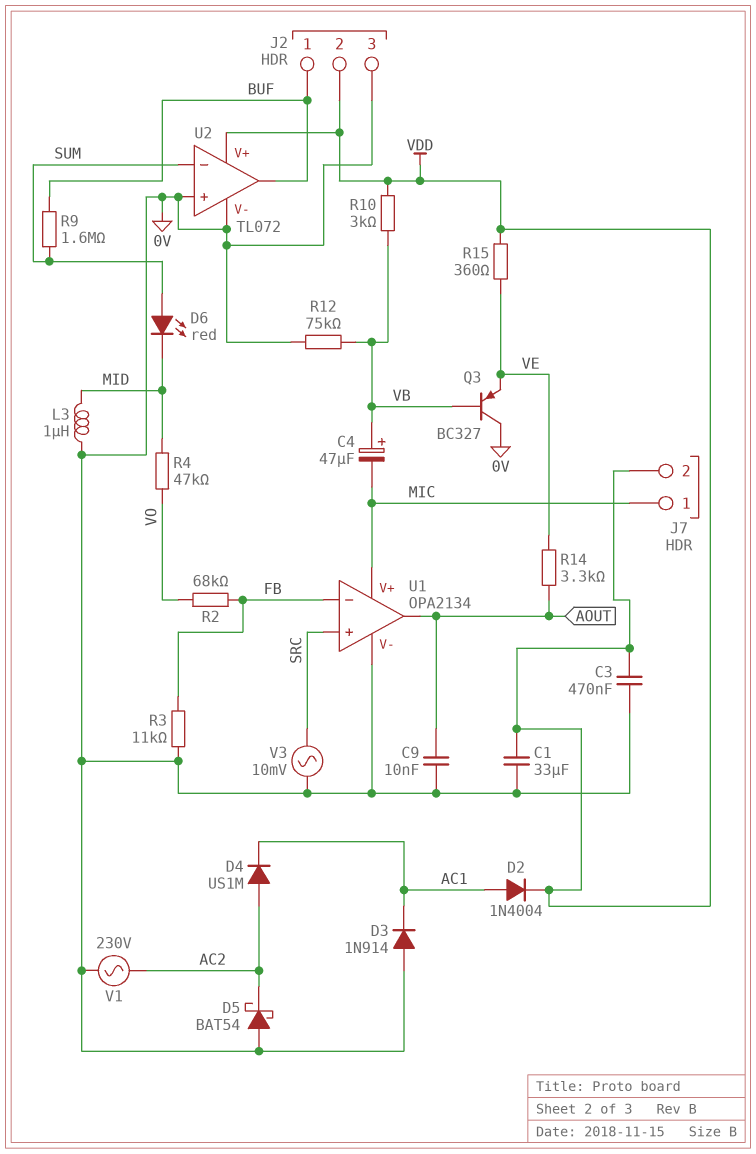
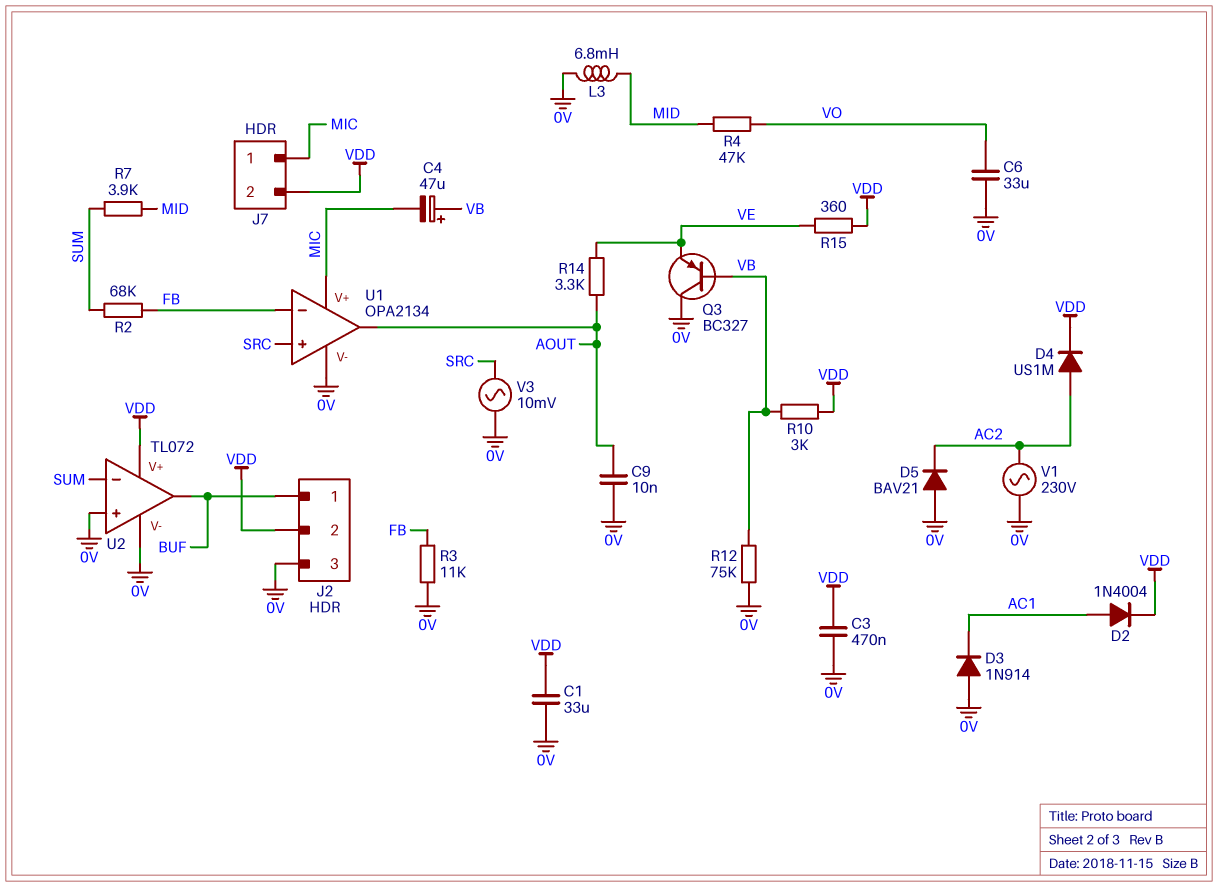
C6: none -> 33uF (0V, VO)
D4: diode US1M (A AC2, K AC1) -> diode US1M (A AC2, K VDD)
D5: schottky BAT54 (A 0V, K AC2) -> diode BAV21 (A 0V, K AC2)
D6: LED red (A SUM, K MID) -> none
L3: 1uH (0V, MID) -> 6.8mH (0V, MID)
R2: 68k (FB, VO) -> 68k (FB, SUM)
R7: none -> 3.9k (MID, SUM)
R9: 1.6M (BUF, SUM) -> none

